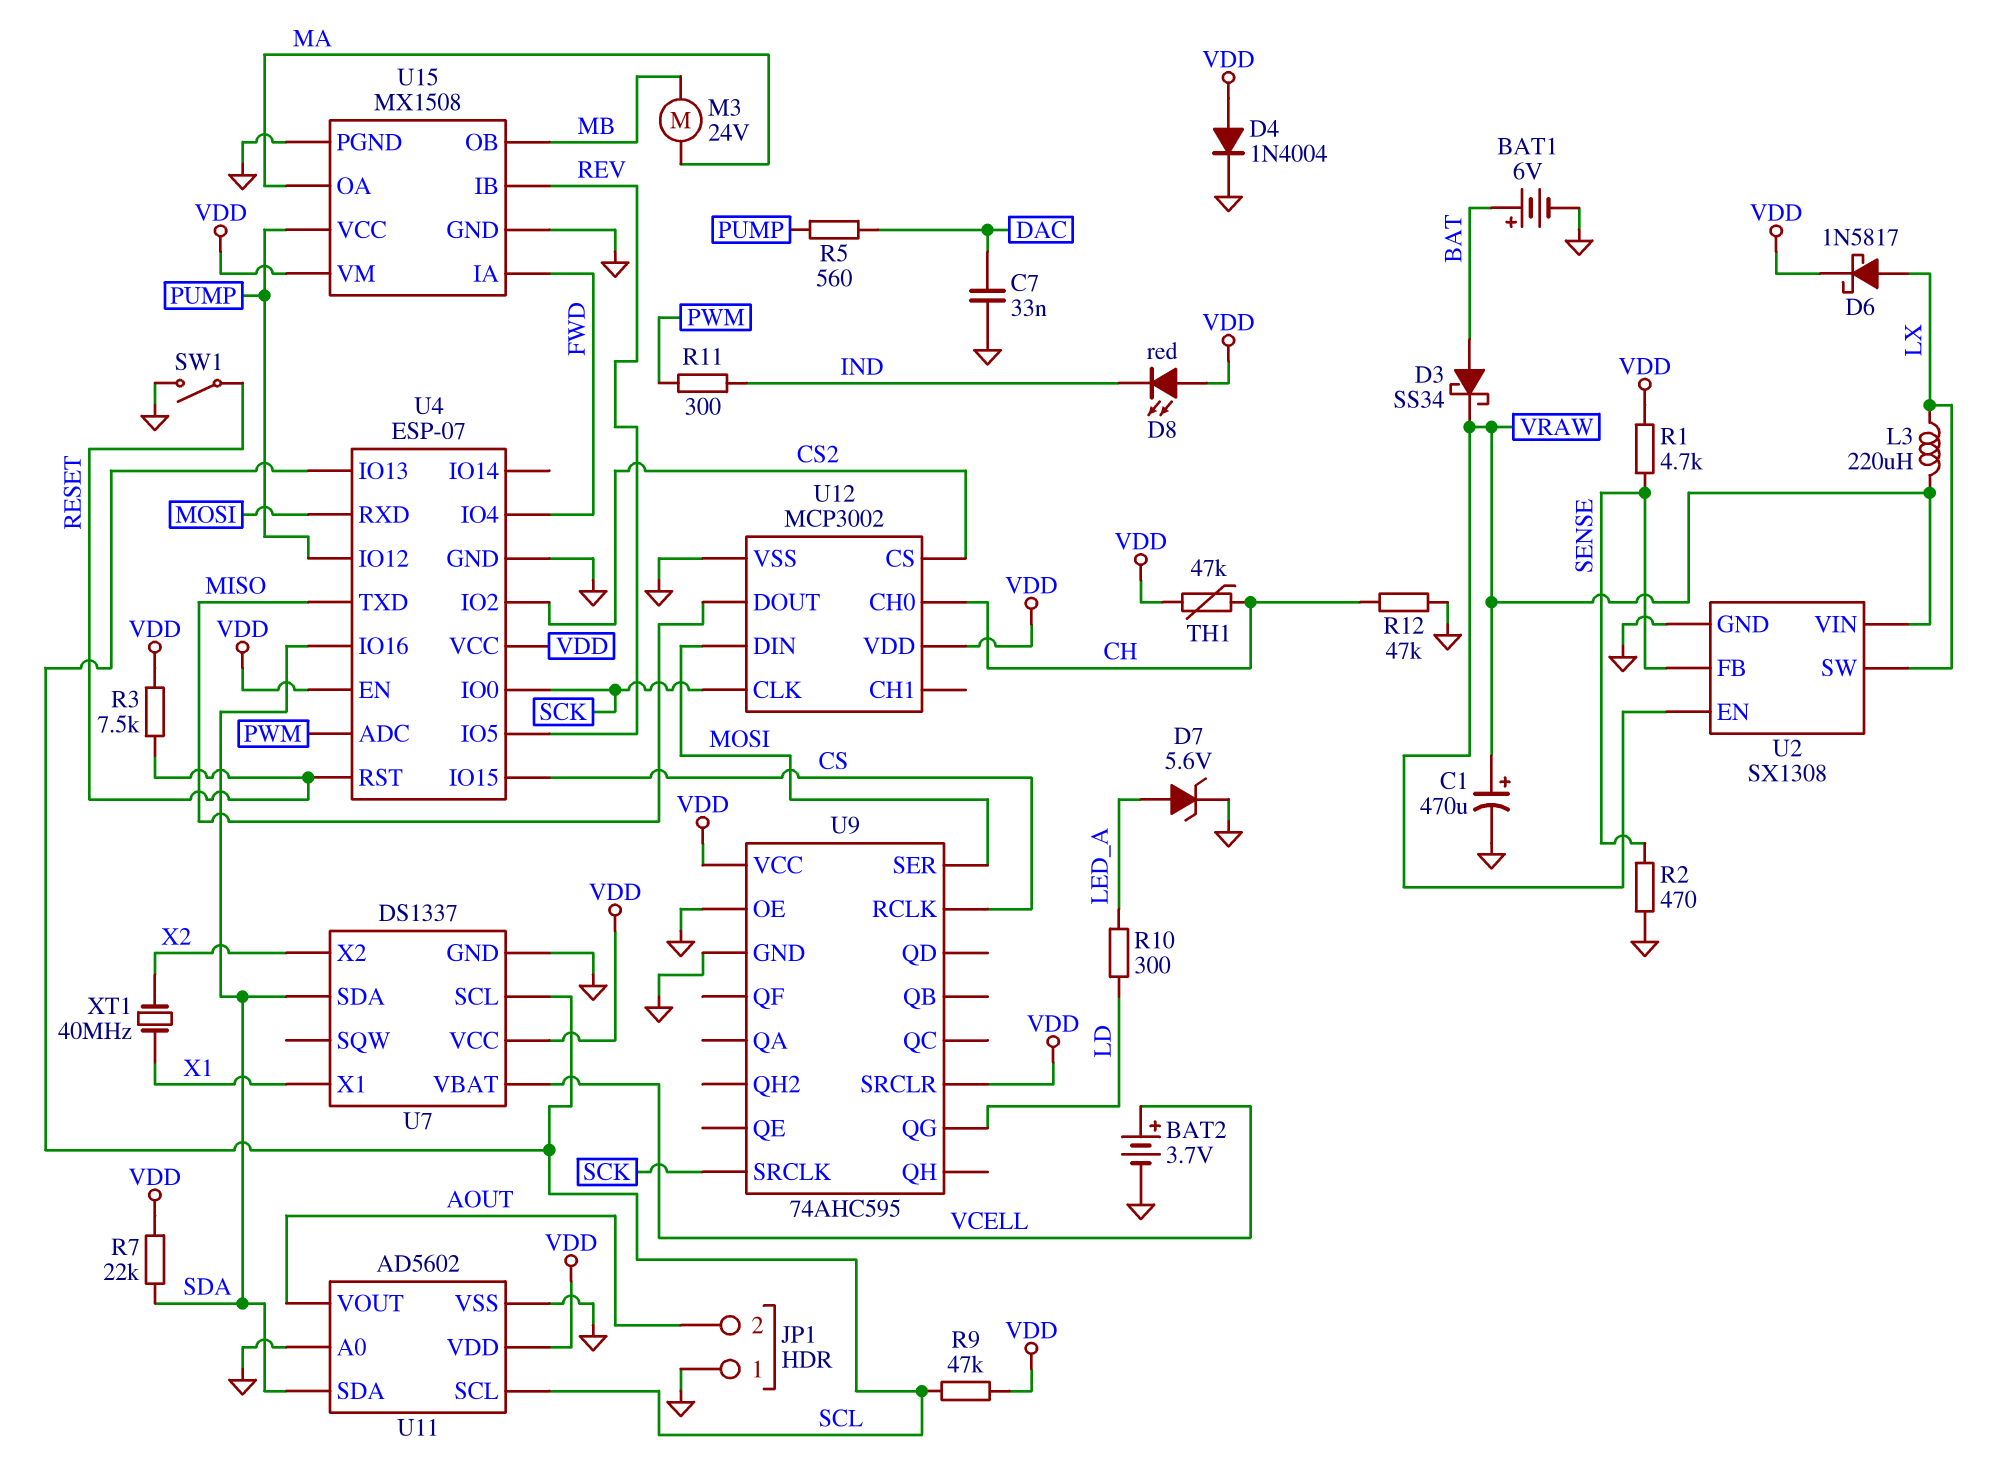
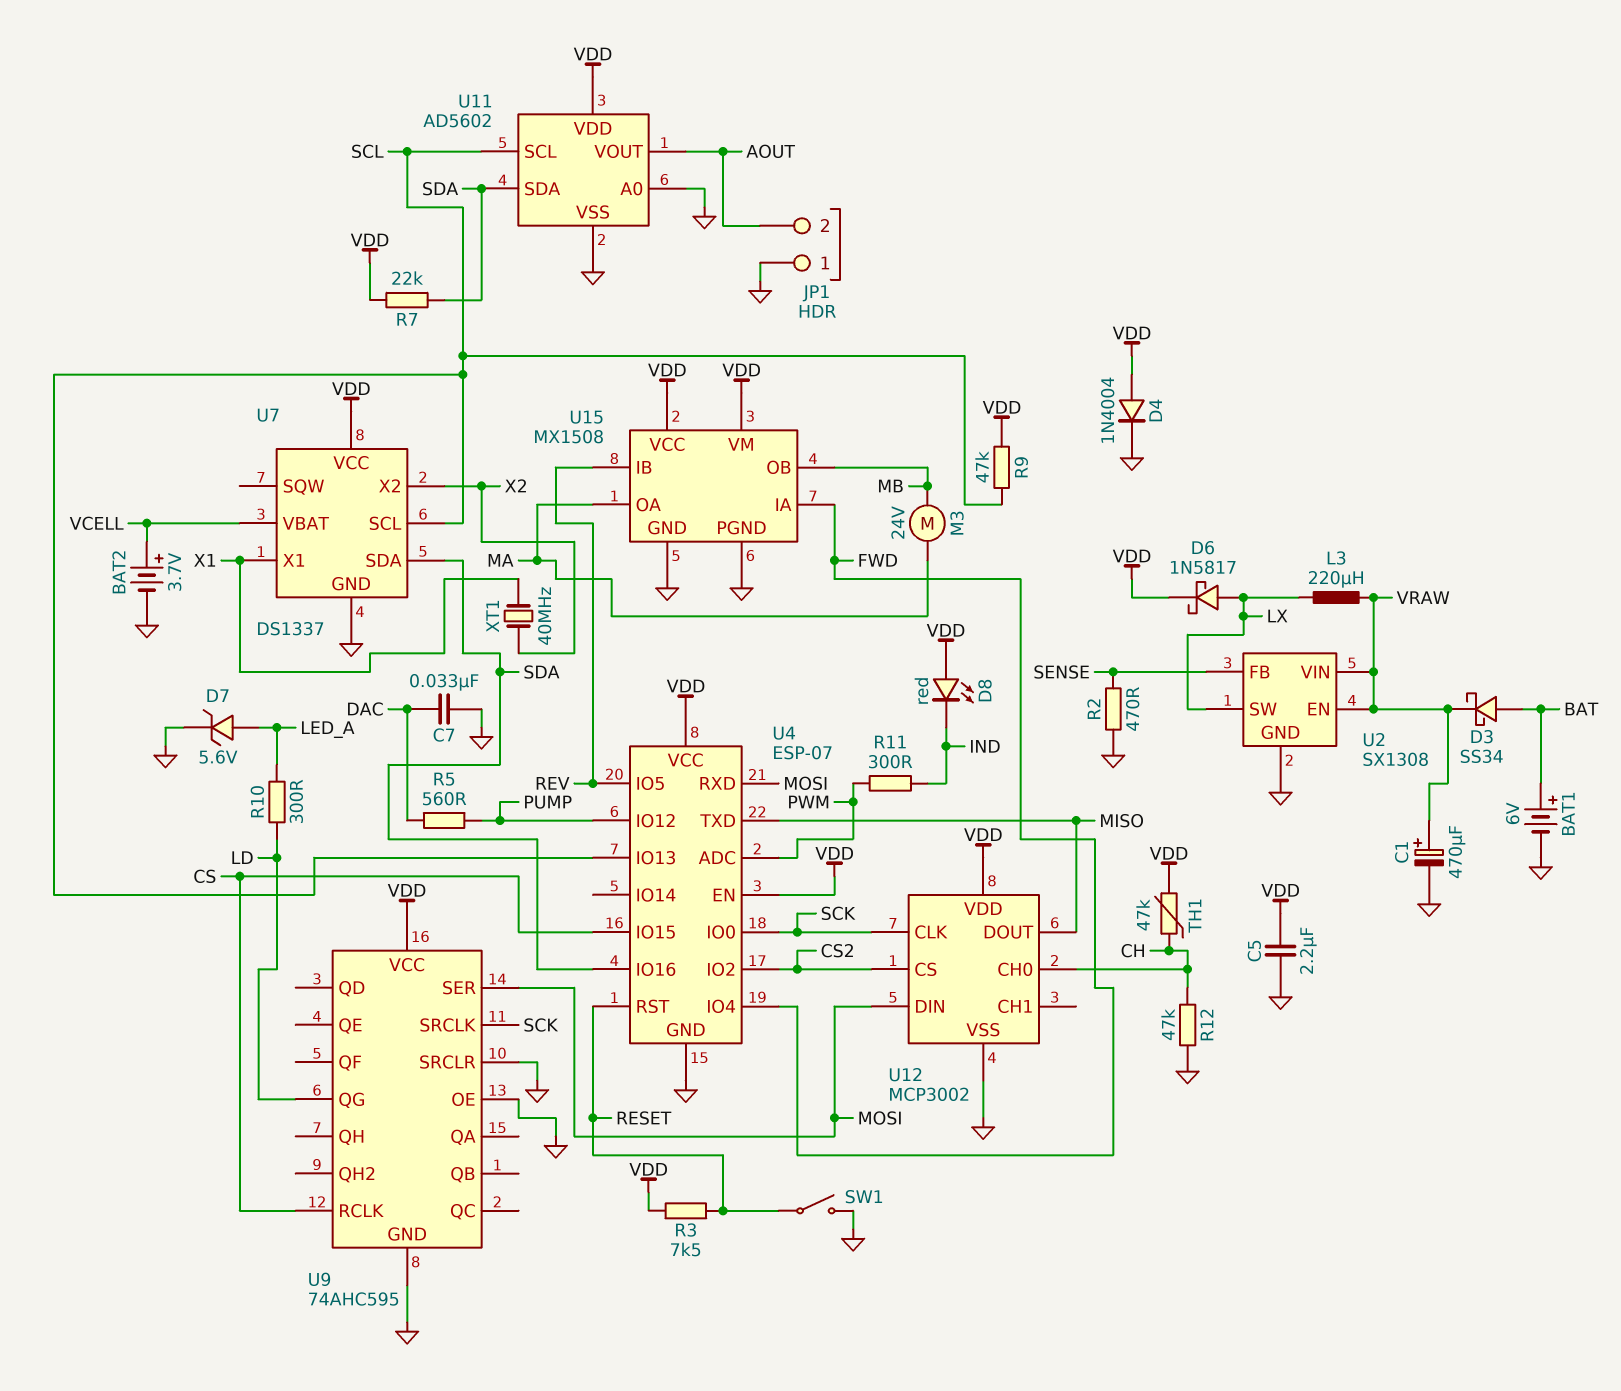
C5: none -> 2.2uF (GND, VDD)
R1: 4.7k (SENSE, VDD) -> none
U9 pin SRCLR: VDD -> GND
U15 pin VCC: PUMP -> VDD

